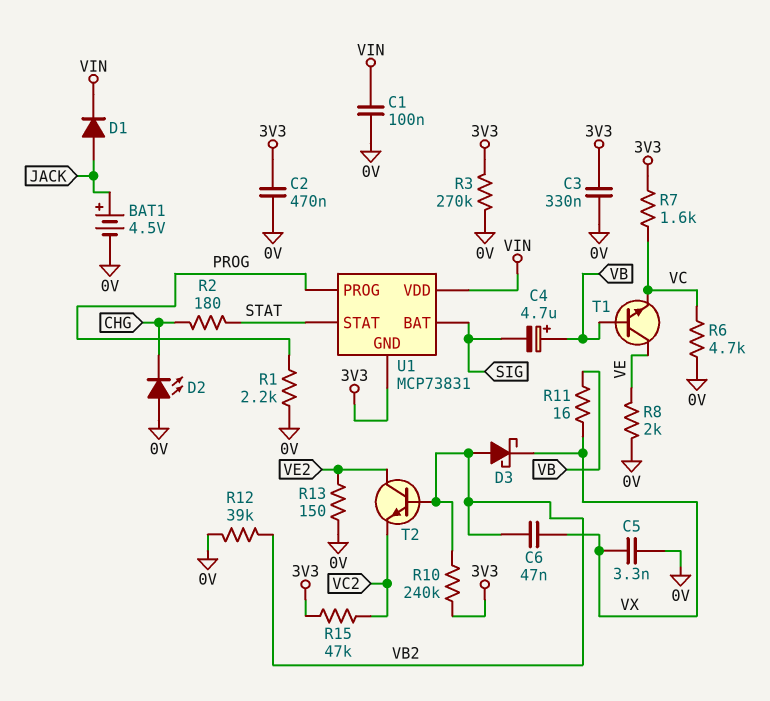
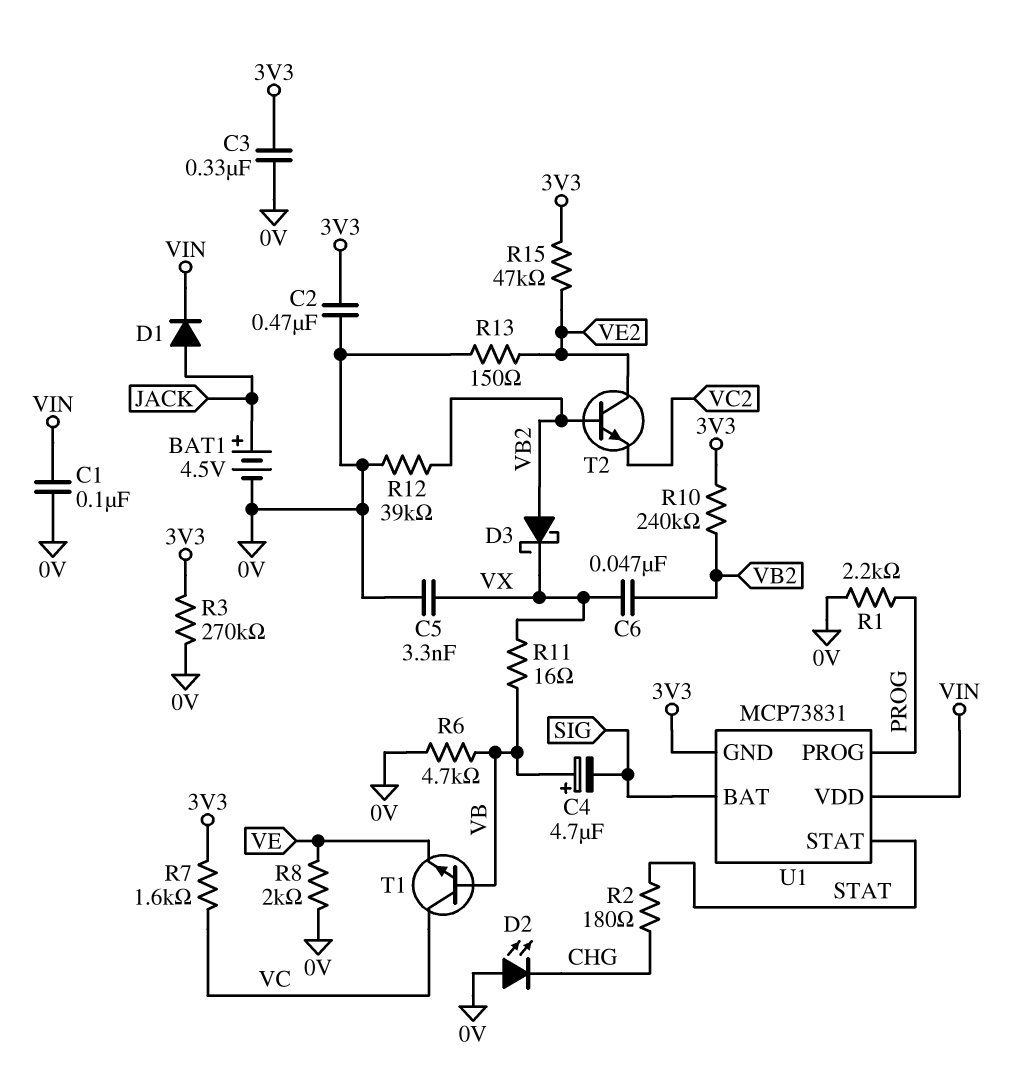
R6: 4.7k (0V, VC) -> 4.7k (0V, VB)
R15: 47k (3V3, VC2) -> 47k (3V3, VE2)
T1: NPN (B VB, C VE, E VC) -> NPN (B VB, C VC, E VE)

